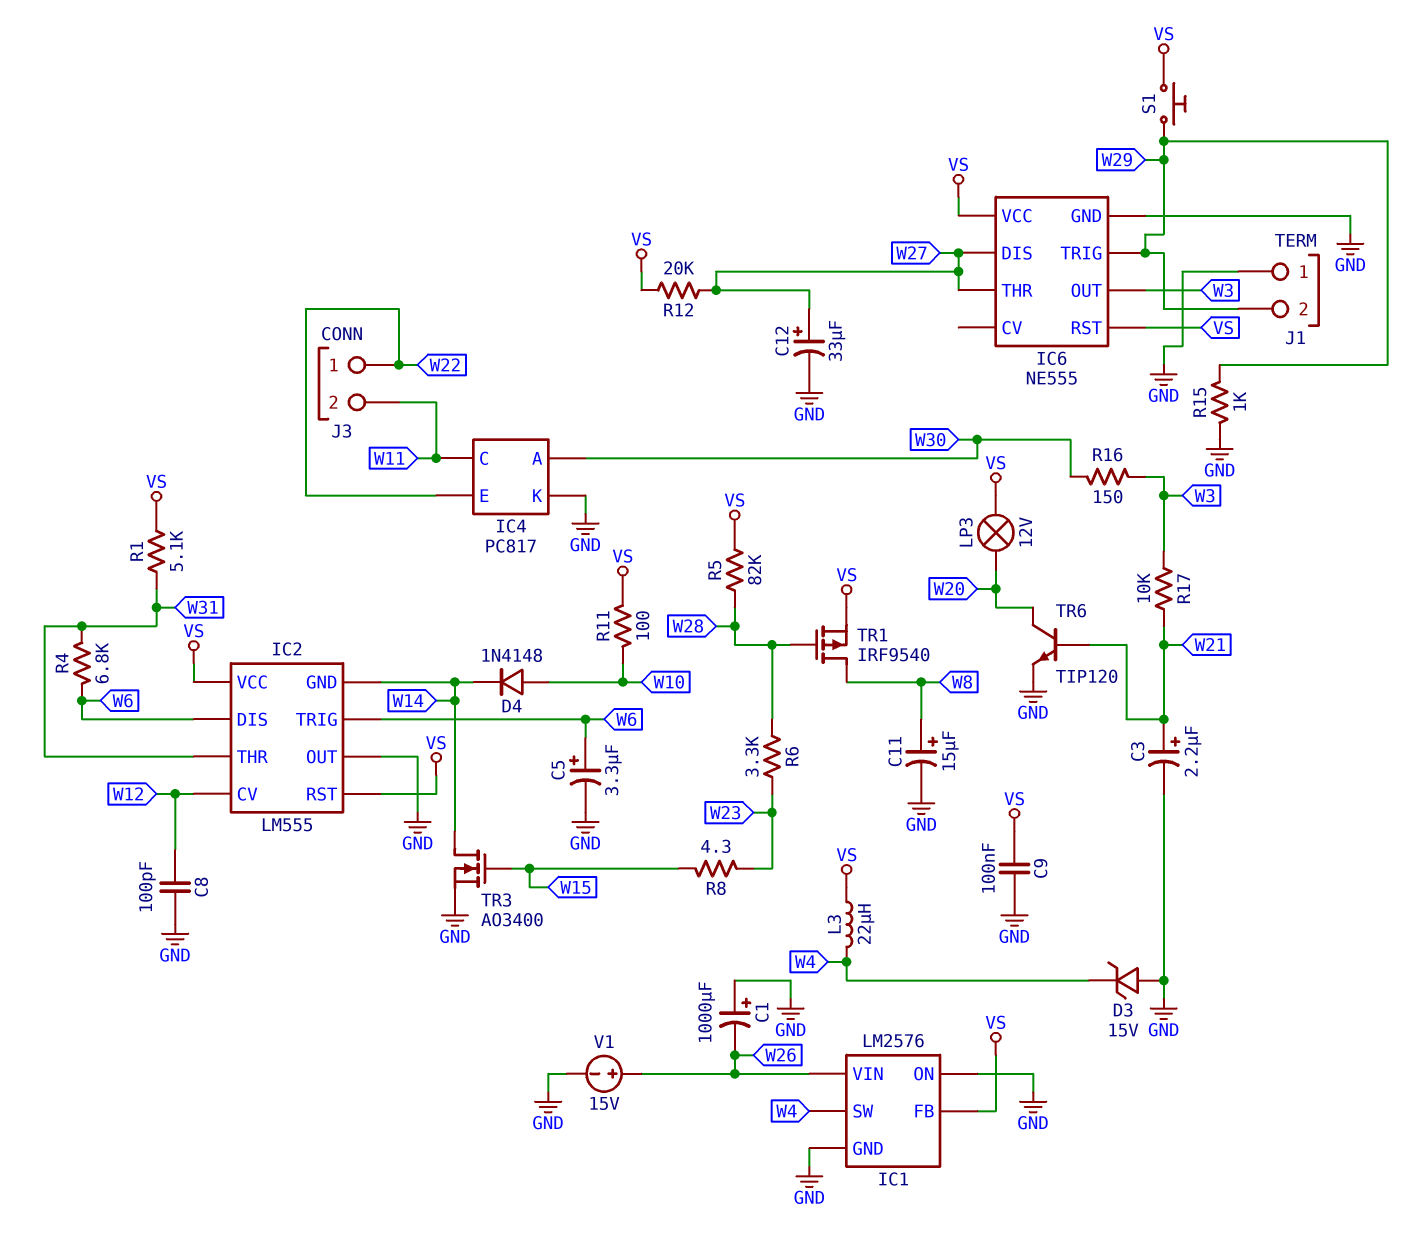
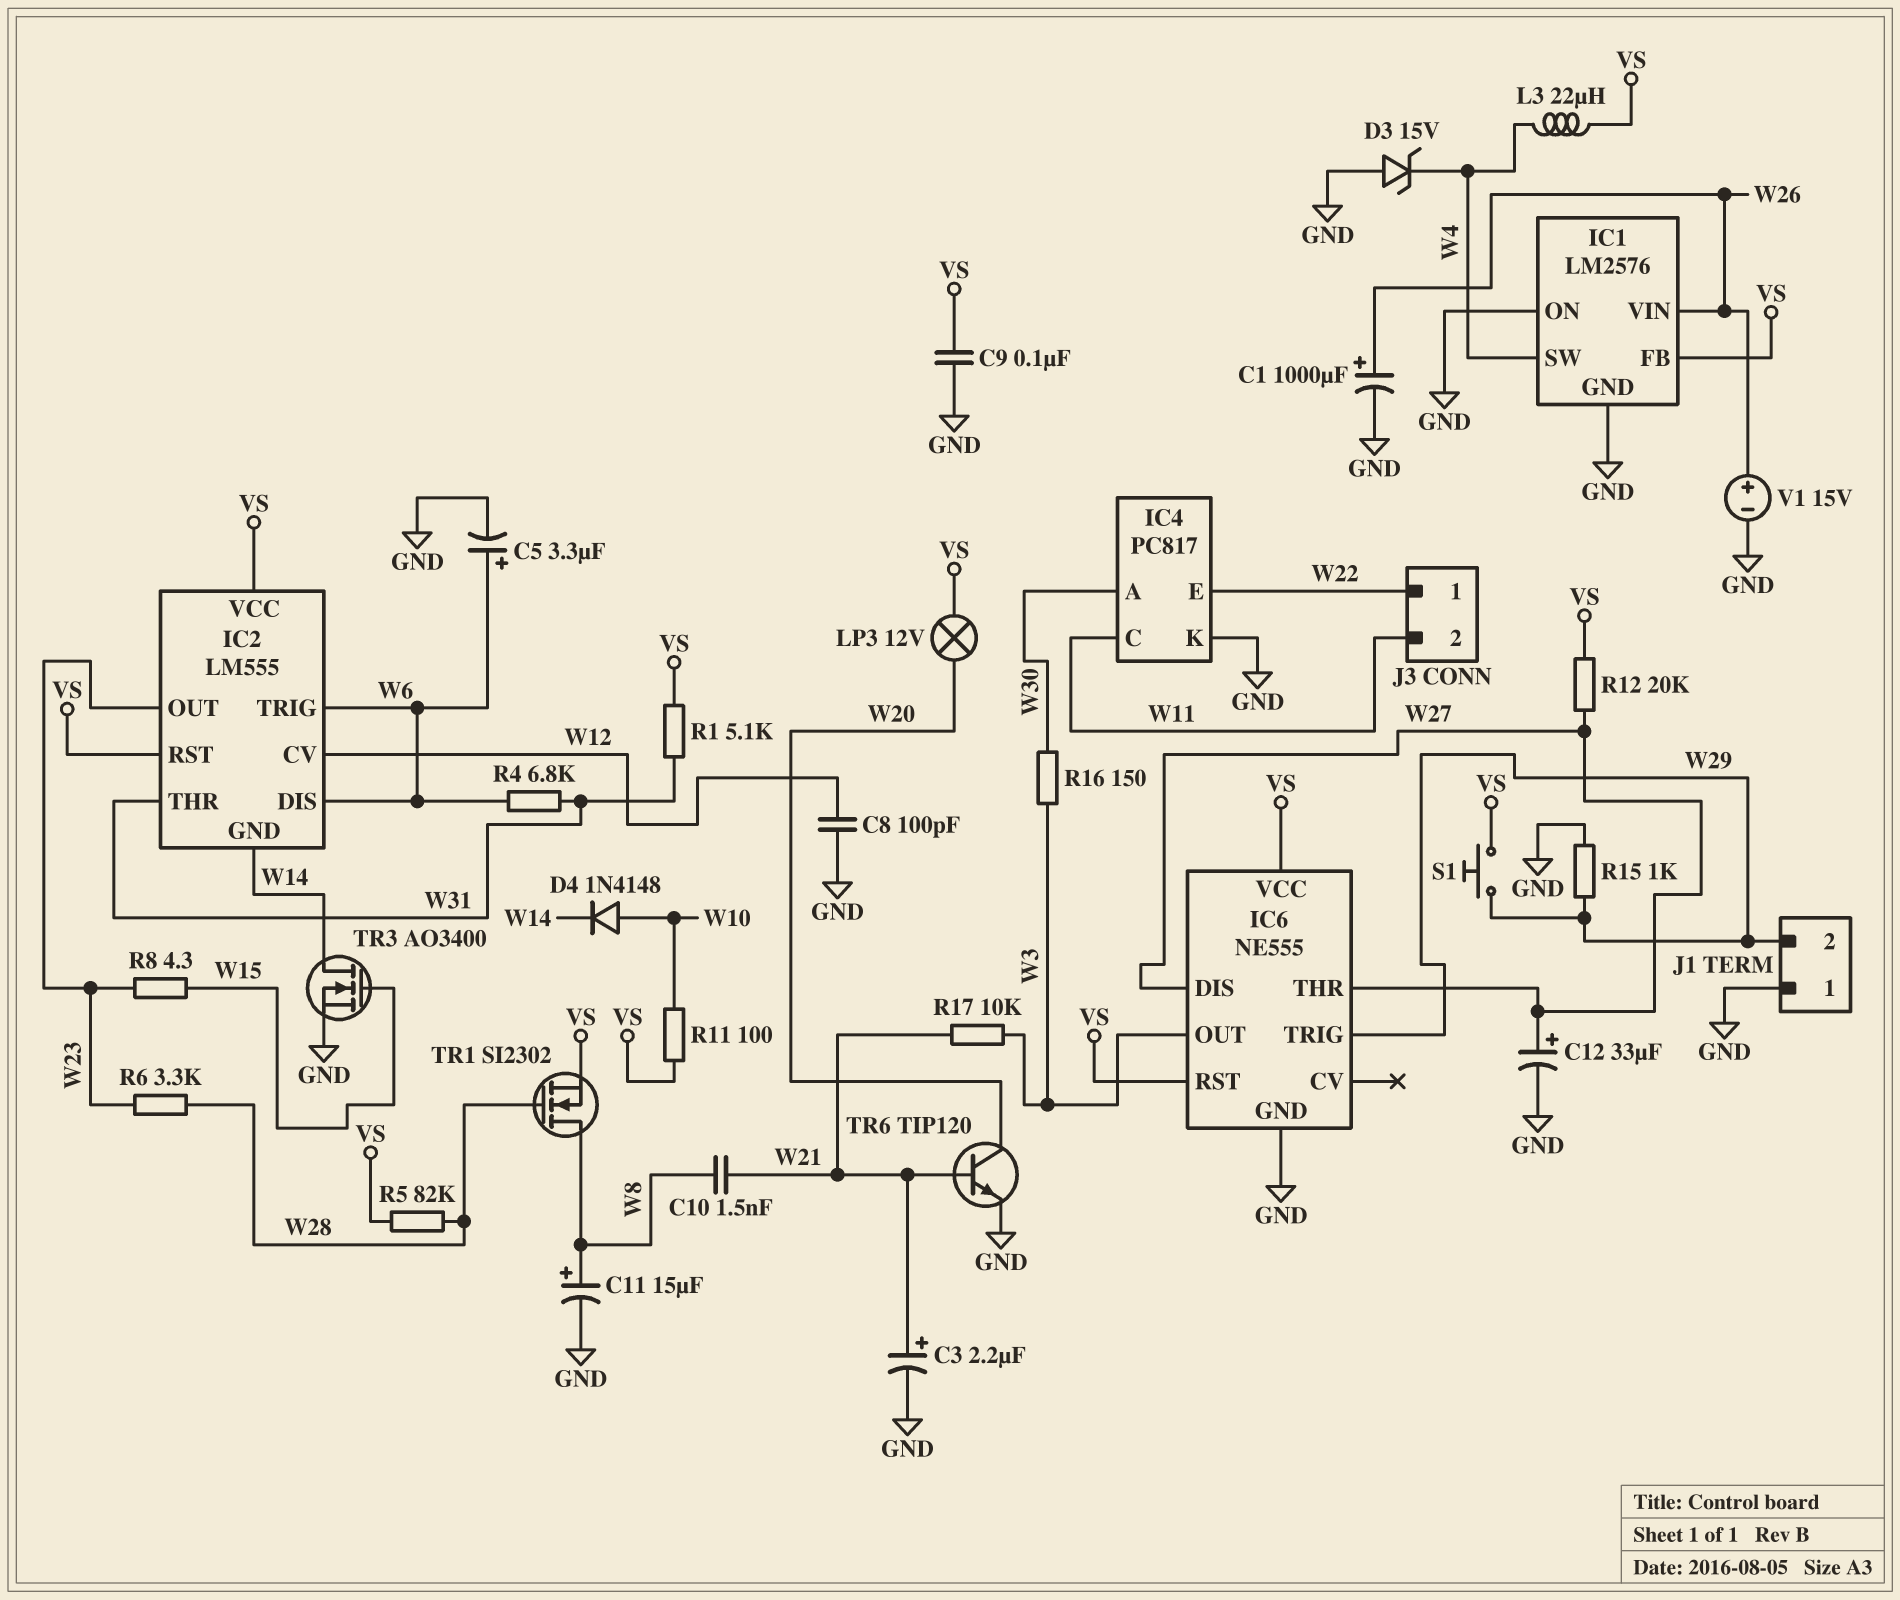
C1: 1000uF (plus GND, minus W26) -> 1000uF (plus W26, minus GND)
C10: none -> 1.5nF (W8, W21)
IC2 pin OUT: GND -> W23
TR1: PMOS IRF9540 (G W28, D W8, S VS) -> NMOS SI2302 (G W28, D W8, S VS)

